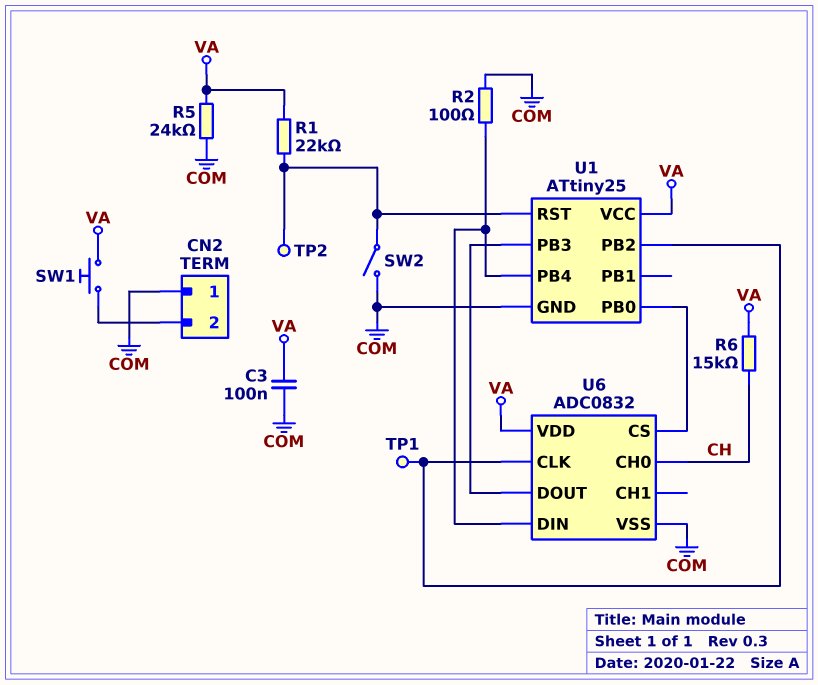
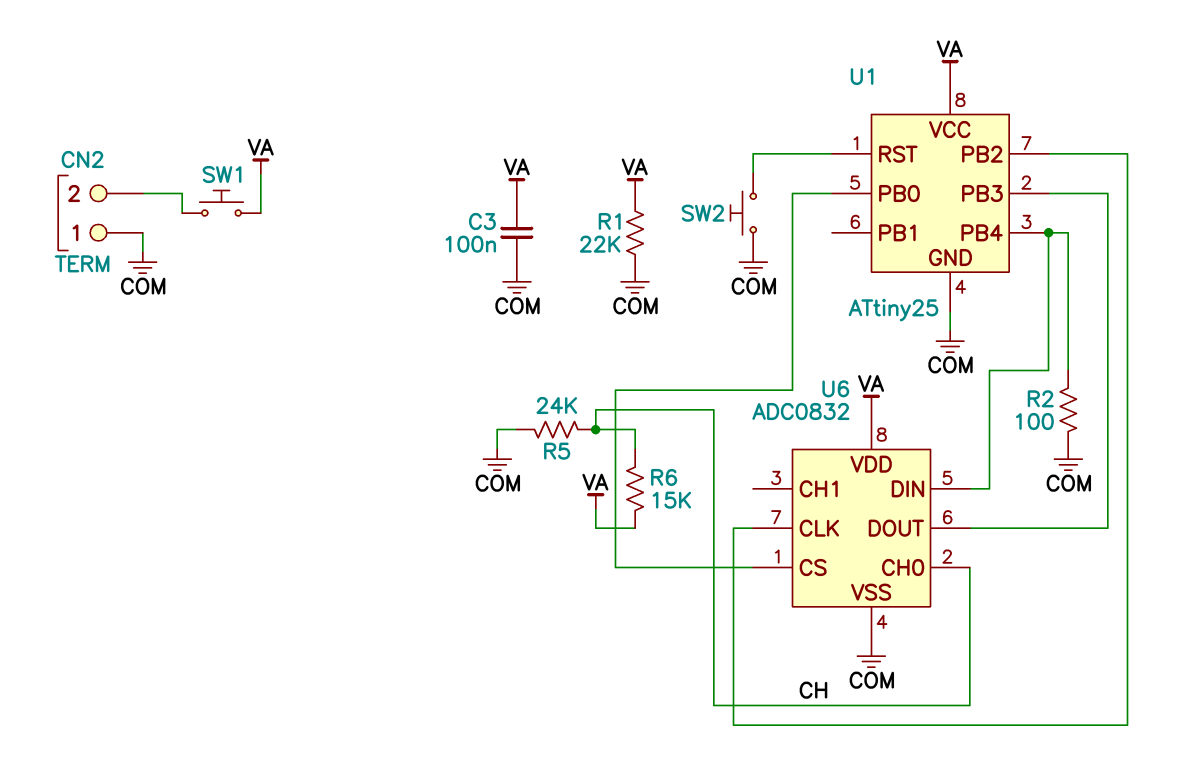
R1: 22k (U1/RST, VA) -> 22k (COM, VA)
R5: 24k (COM, VA) -> 24k (CH, COM)
SW2: switch (COM, U1/RST) -> button (COM, U1/RST)
TP1: test point (U1/PB2) -> none
TP2: test point (U1/RST) -> none

